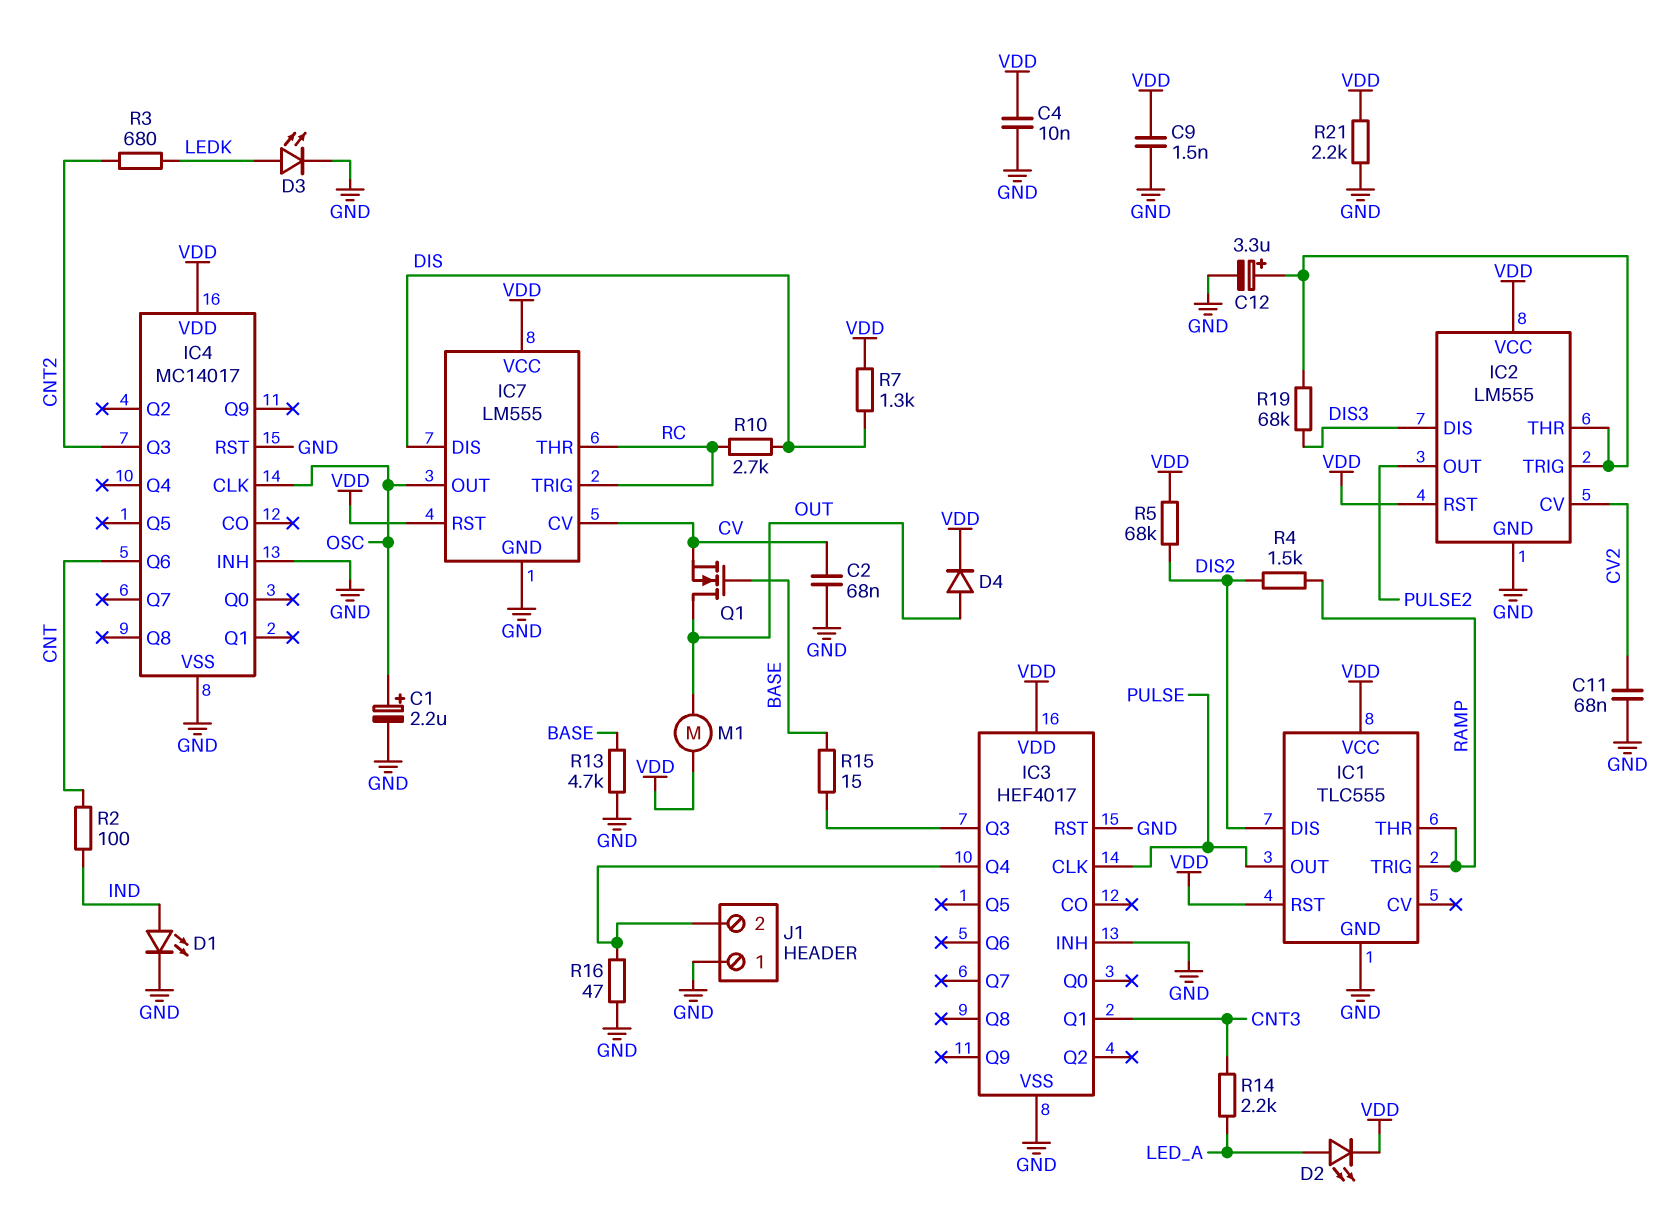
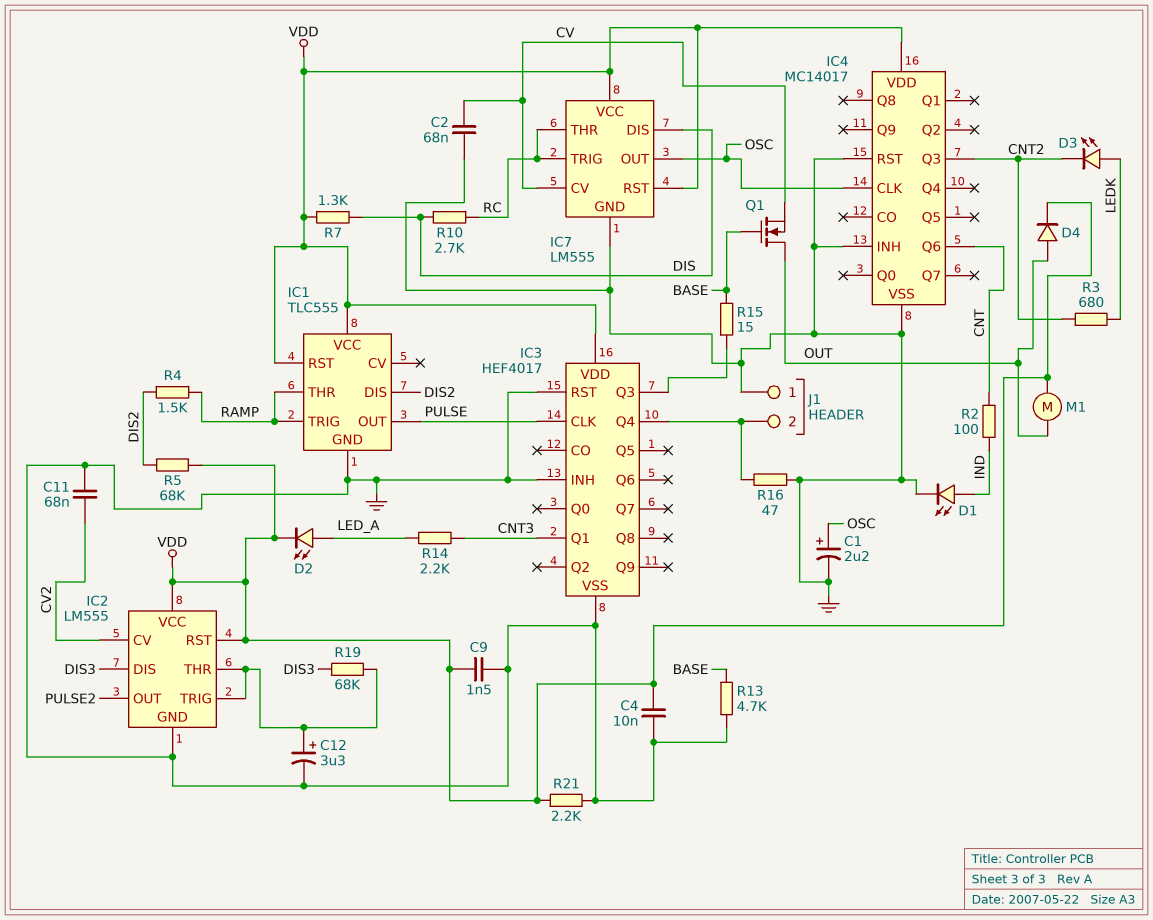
D3: LED (A LEDK, K GND) -> LED (A LEDK, K CNT2)

